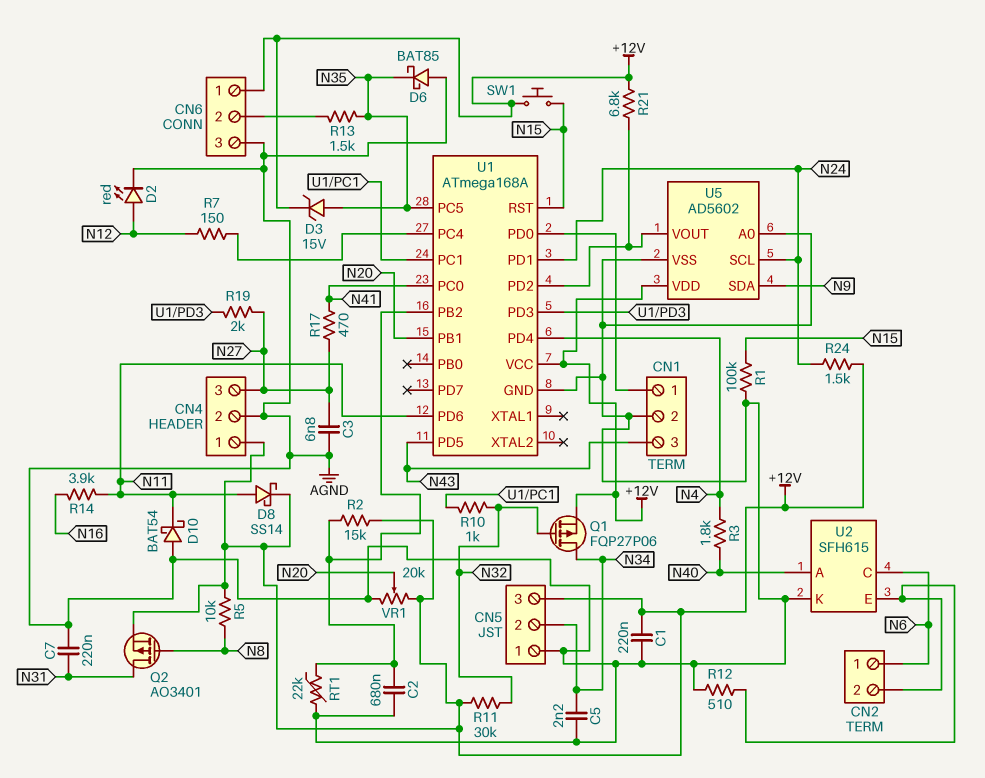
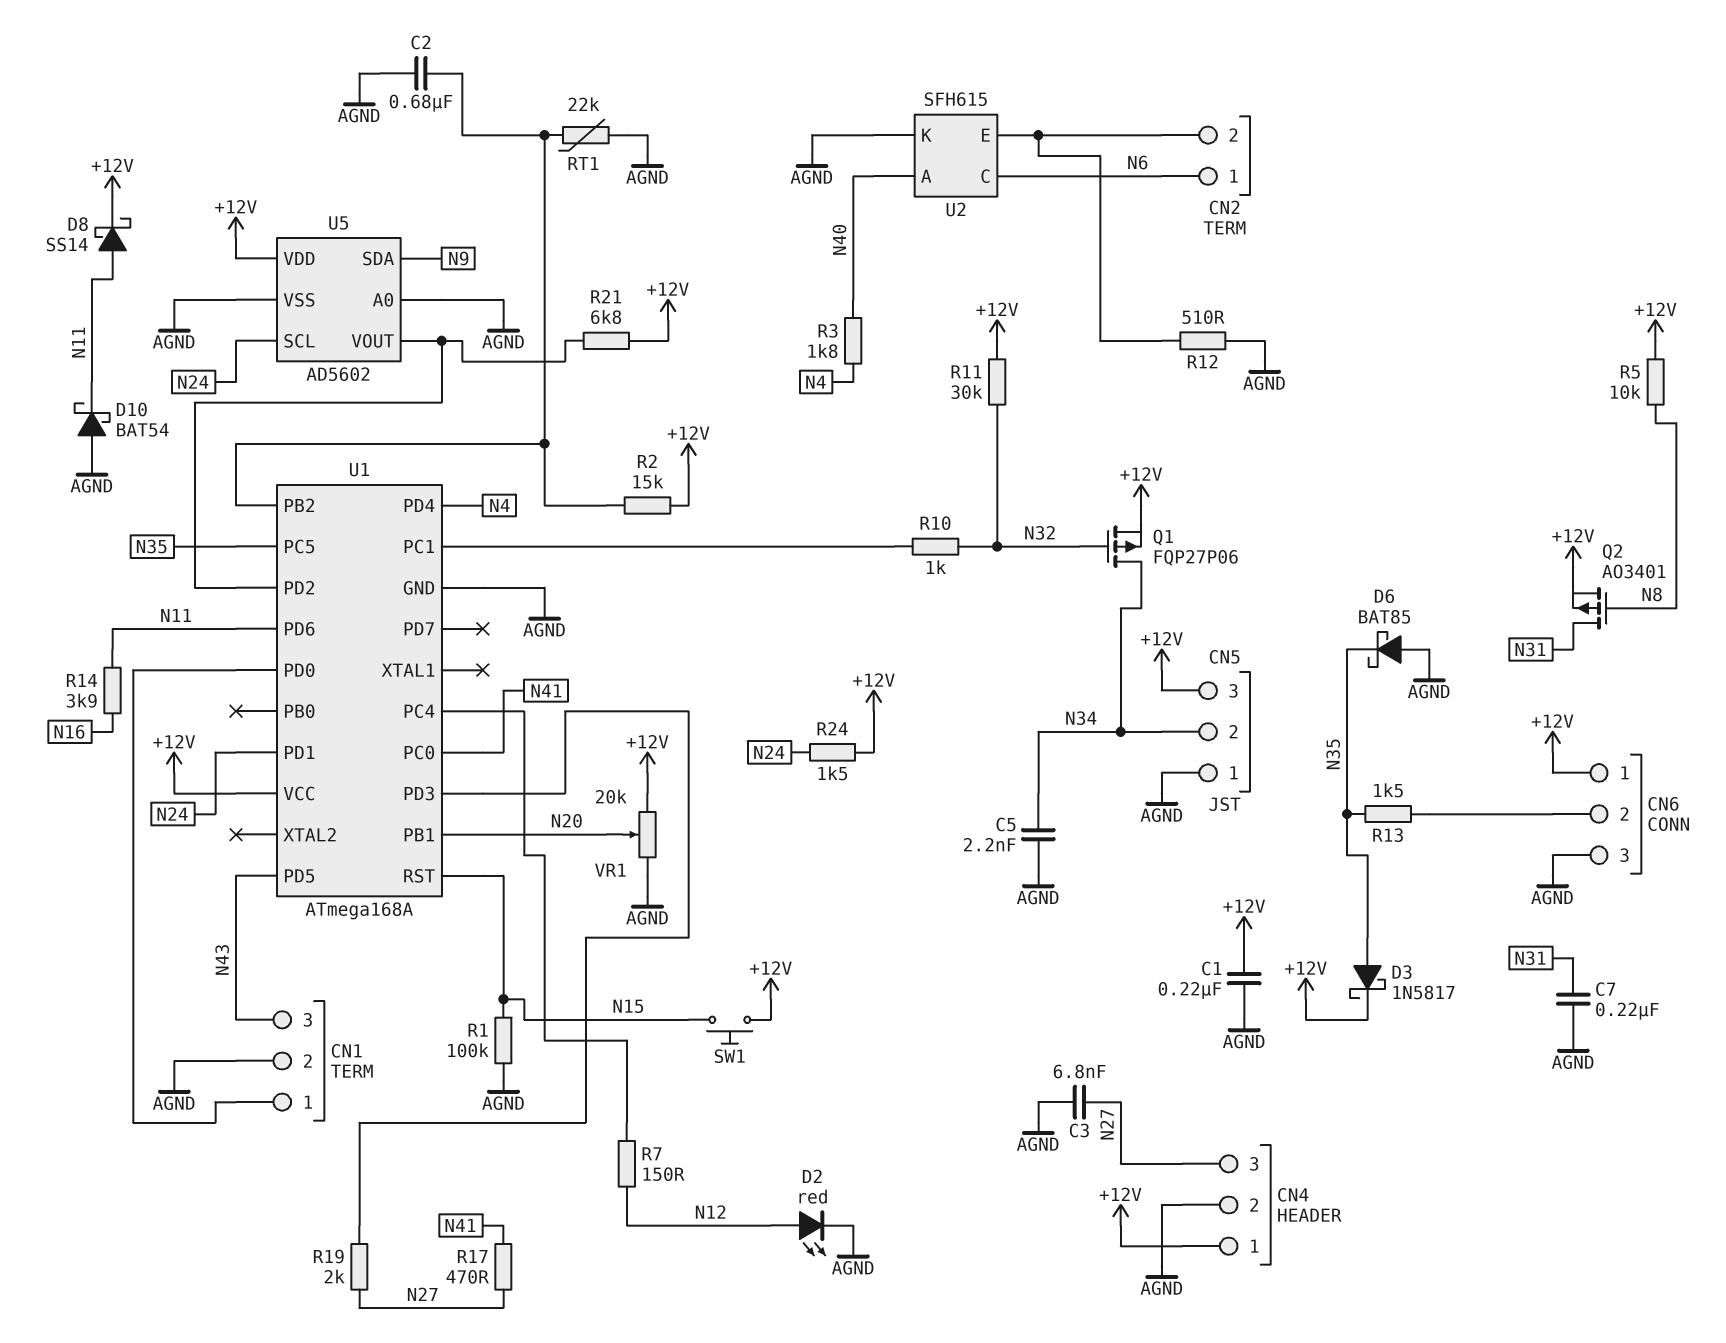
D3: zener 15V (A N35, K +12V) -> schottky 1N5817 (A N35, K +12V)

